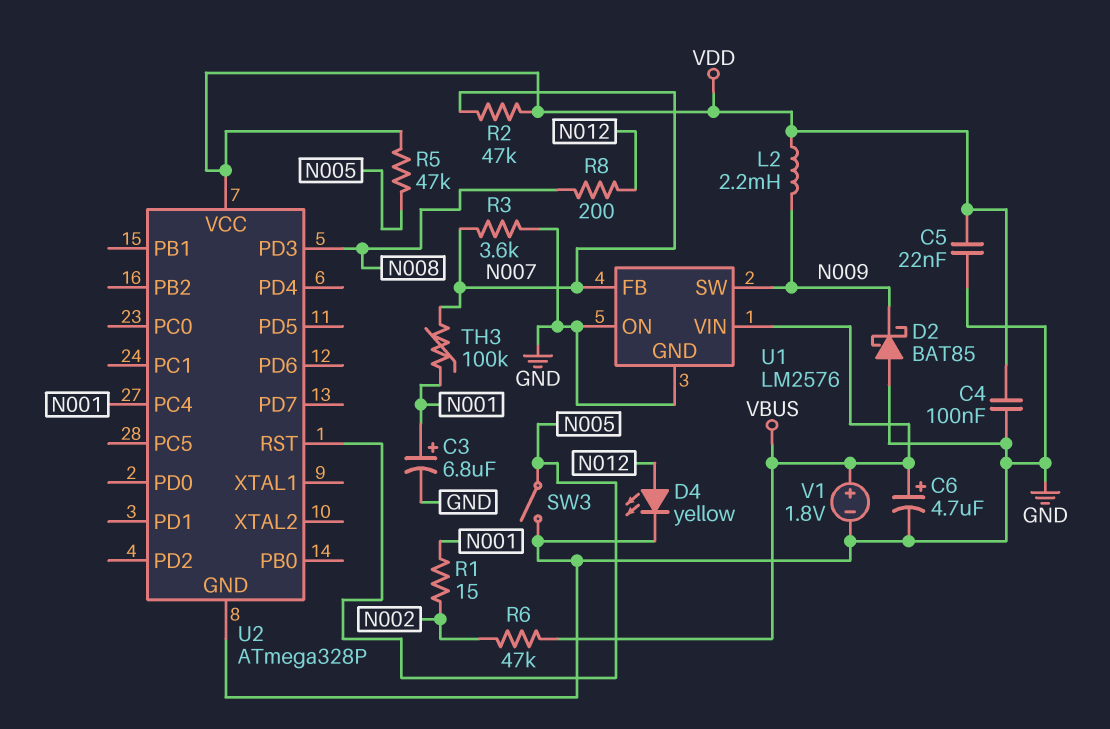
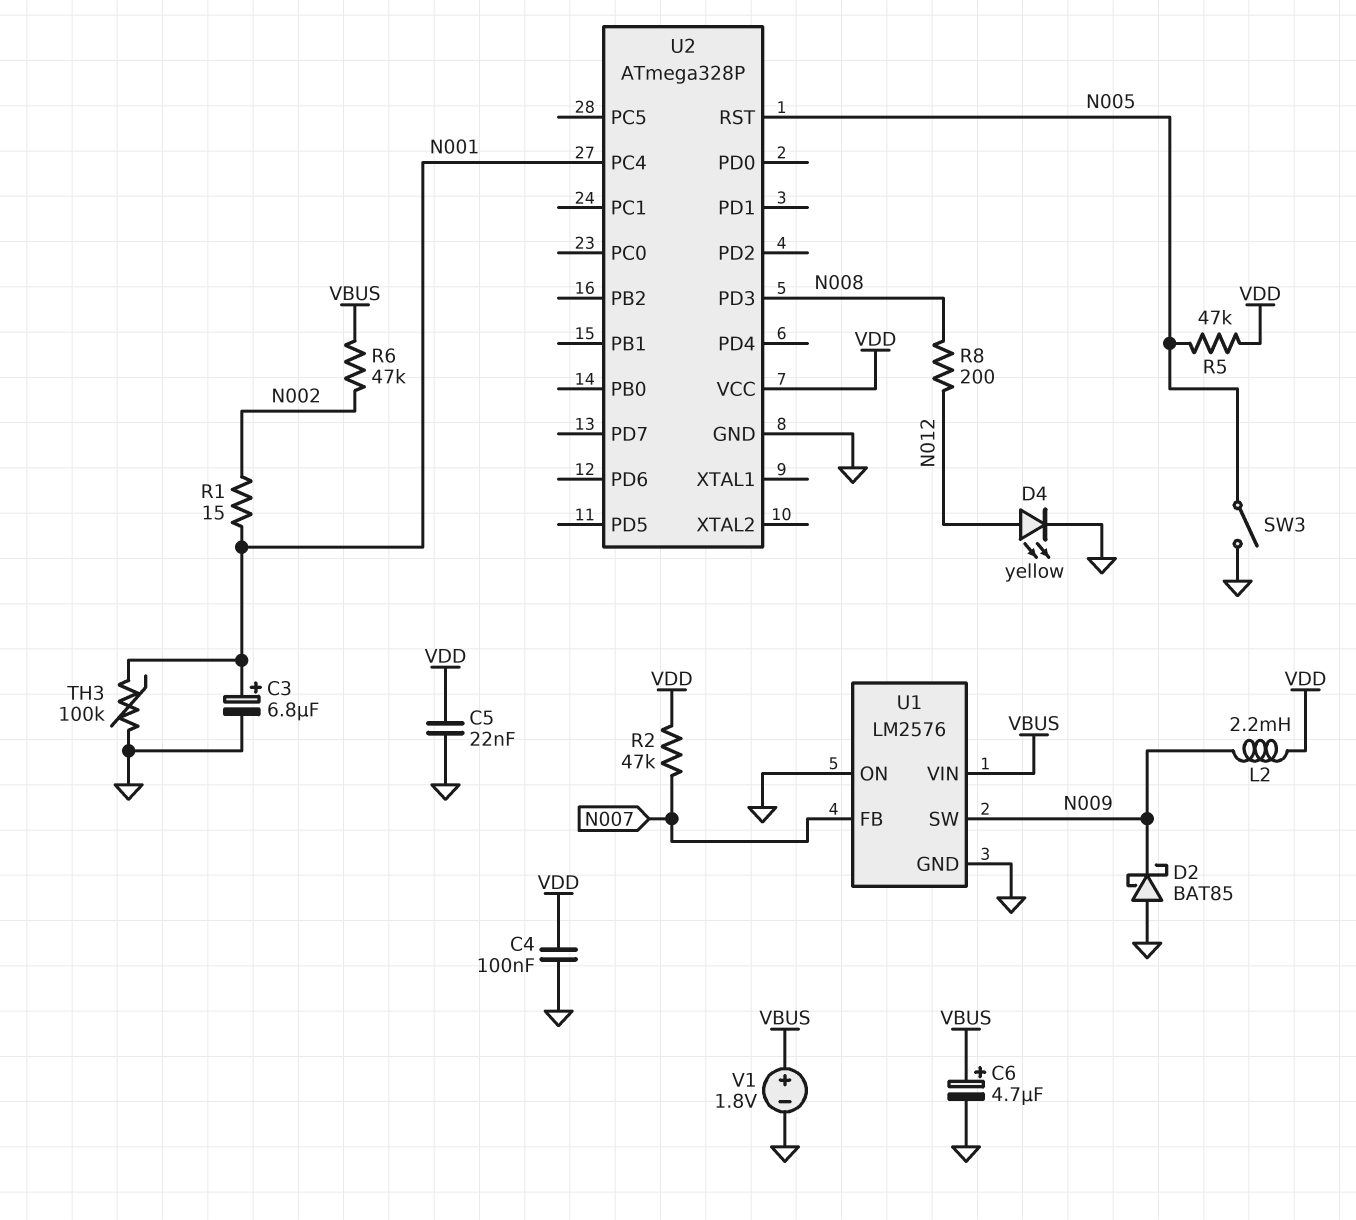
R3: 3.6k (GND, N007) -> none
TH3: 100k (N001, N007) -> 100k (GND, N001)

